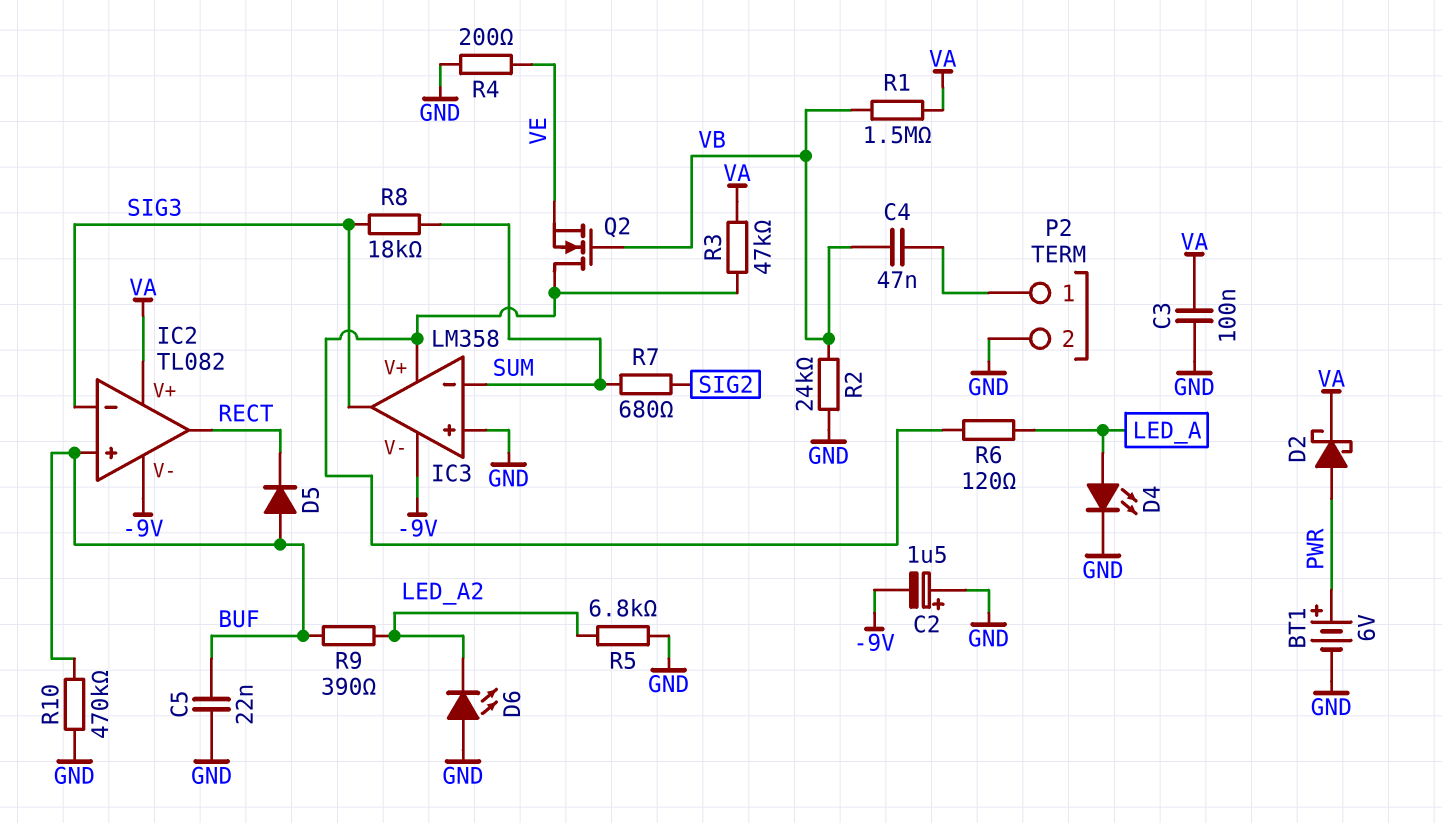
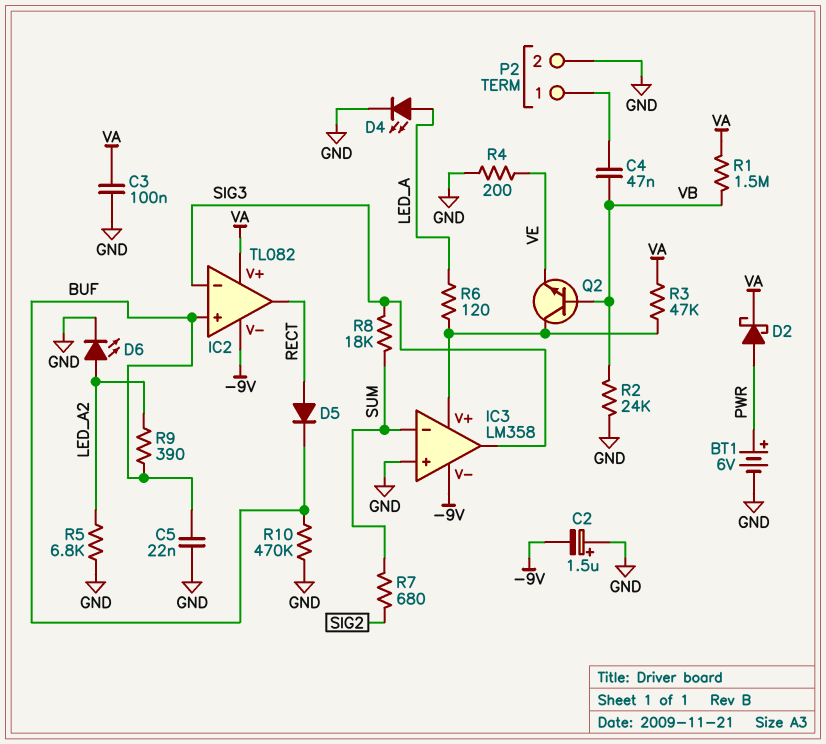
D5: diode (A BUF, K RECT) -> diode (A RECT, K BUF)
D6: LED (A GND, K LED_A2) -> LED (A LED_A2, K GND)
Q2: NMOS (G VB, D IC3/V+, S VE) -> NPN (B VB, C IC3/V+, E VE)

